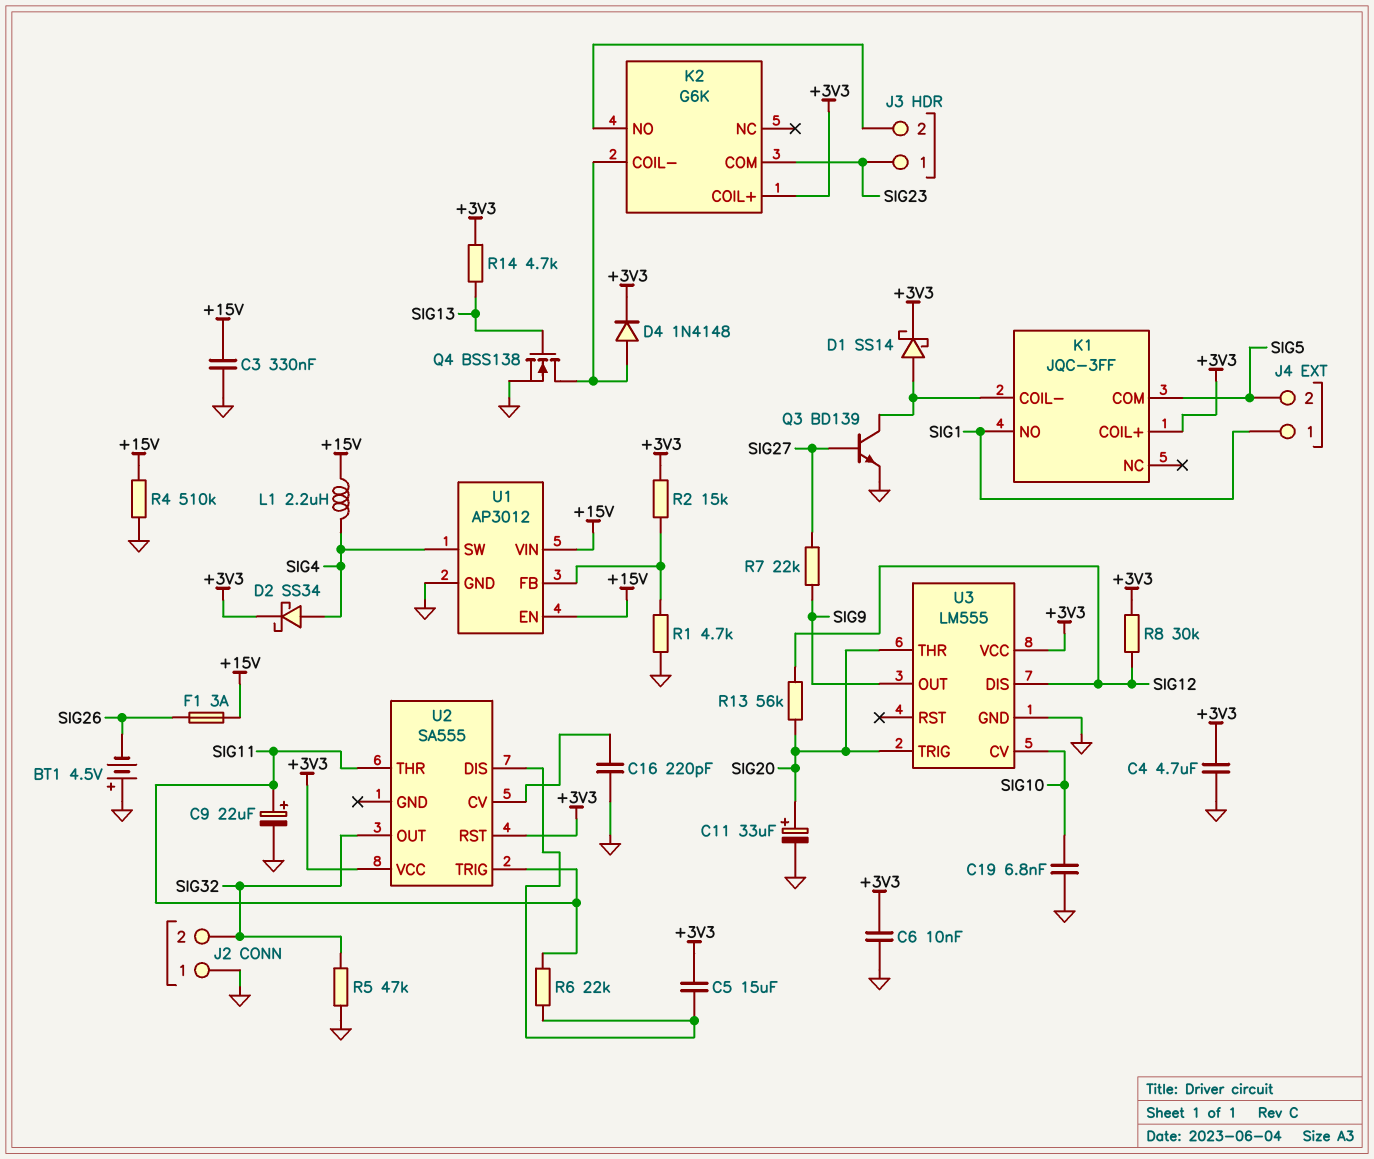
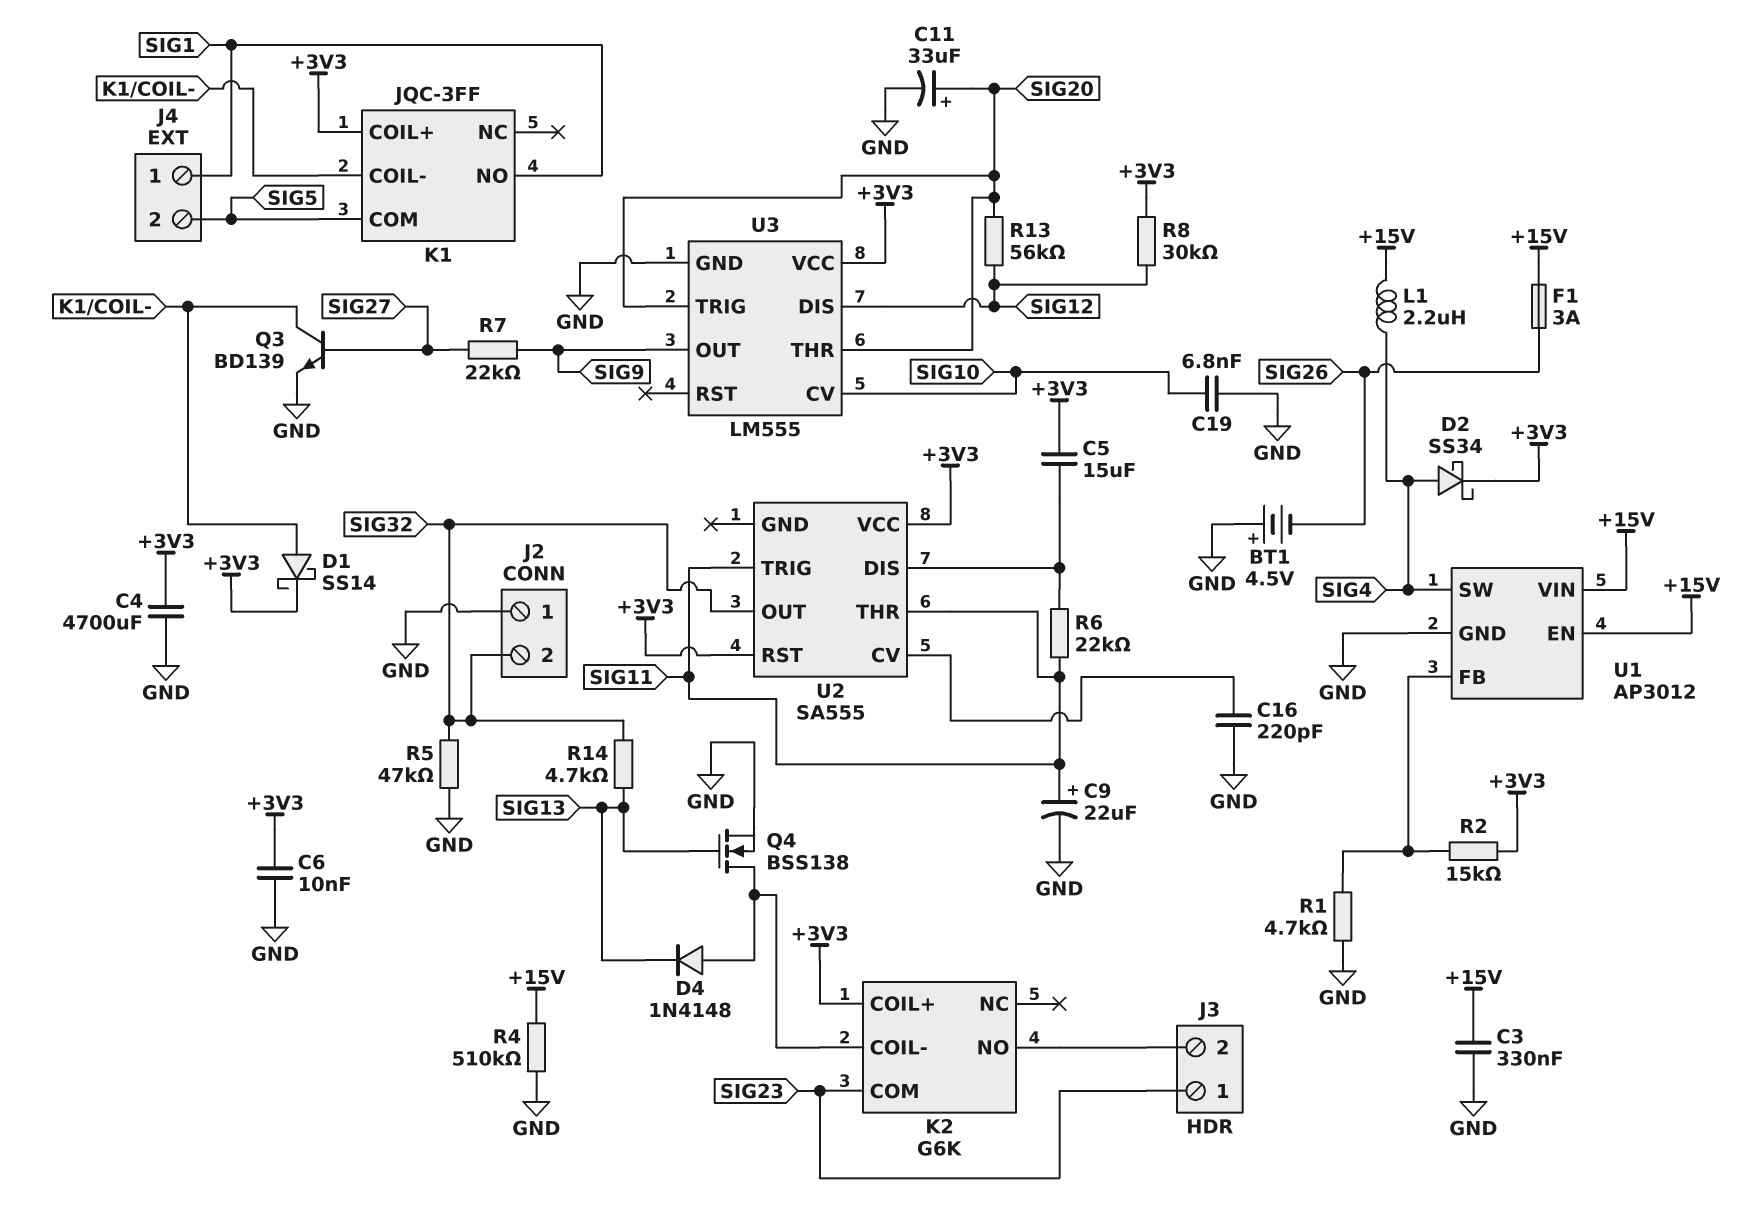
C4: 4.7uF (+3V3, GND) -> 4700uF (+3V3, GND)
D4: diode 1N4148 (A K2/COIL-, K +3V3) -> diode 1N4148 (A K2/COIL-, K SIG13)
R14: 4.7k (+3V3, SIG13) -> 4.7k (SIG13, SIG32)

